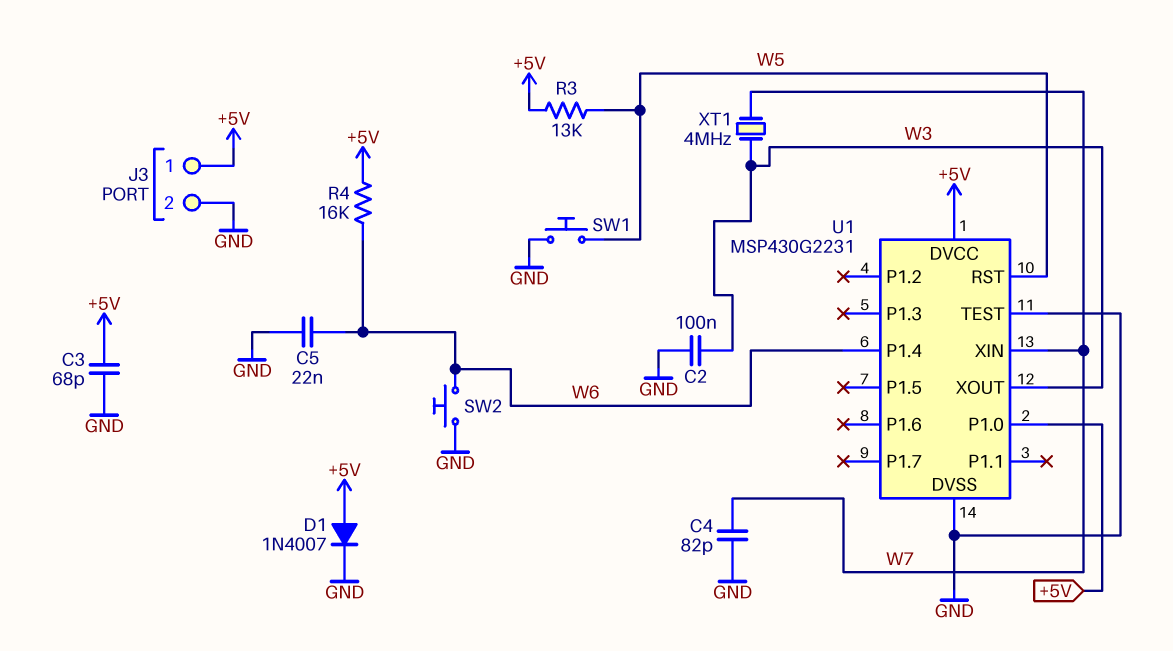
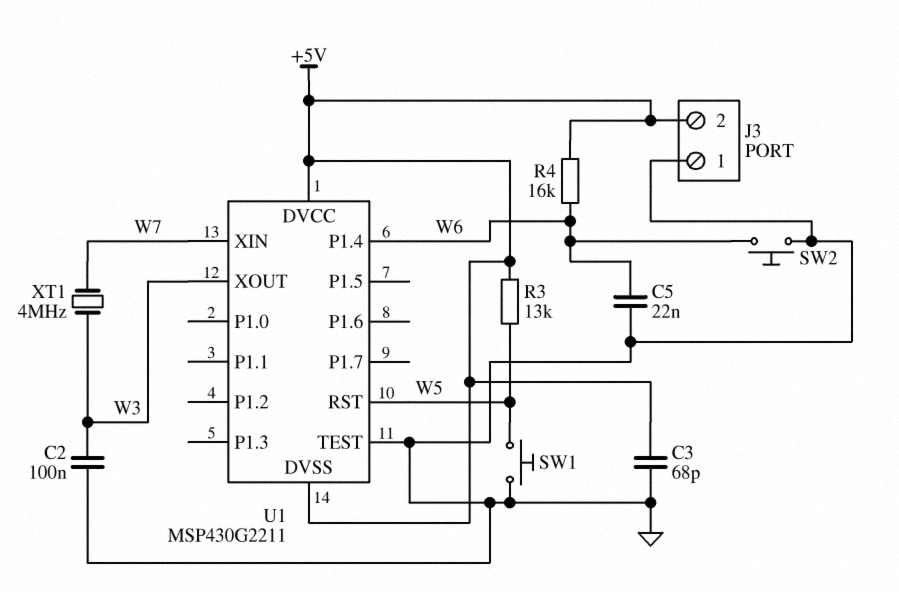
C4: 82pF (GND, W7) -> none
D1: diode 1N4007 (A +5V, K GND) -> none
J3 pin 1: +5V -> GND
J3 pin 2: GND -> +5V
U1: MSP430G2231 -> MSP430G2211
U1 pin DVSS: GND -> +5V
U1 pin P1.0: +5V -> none

